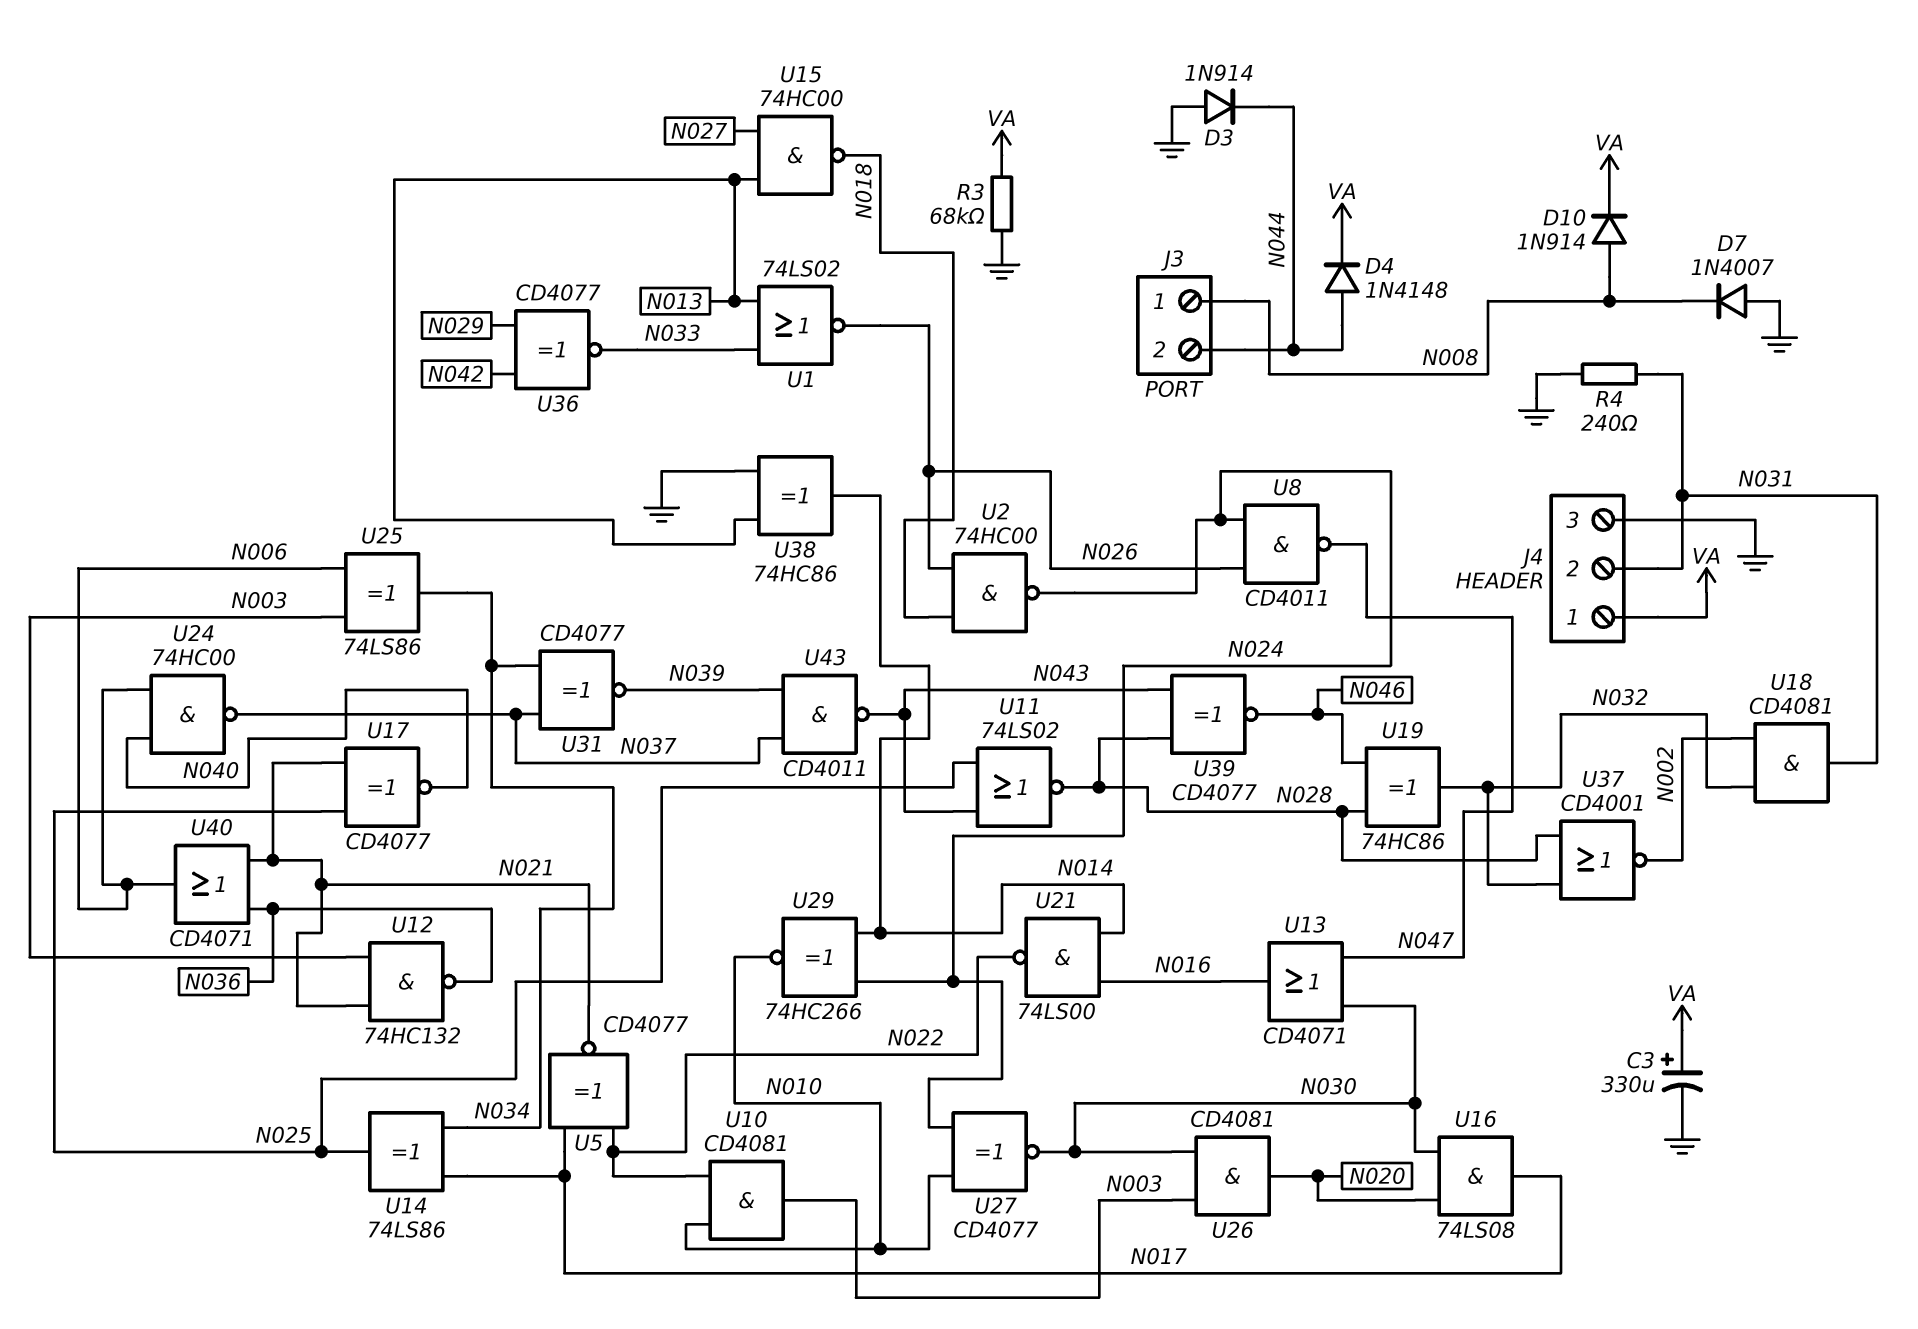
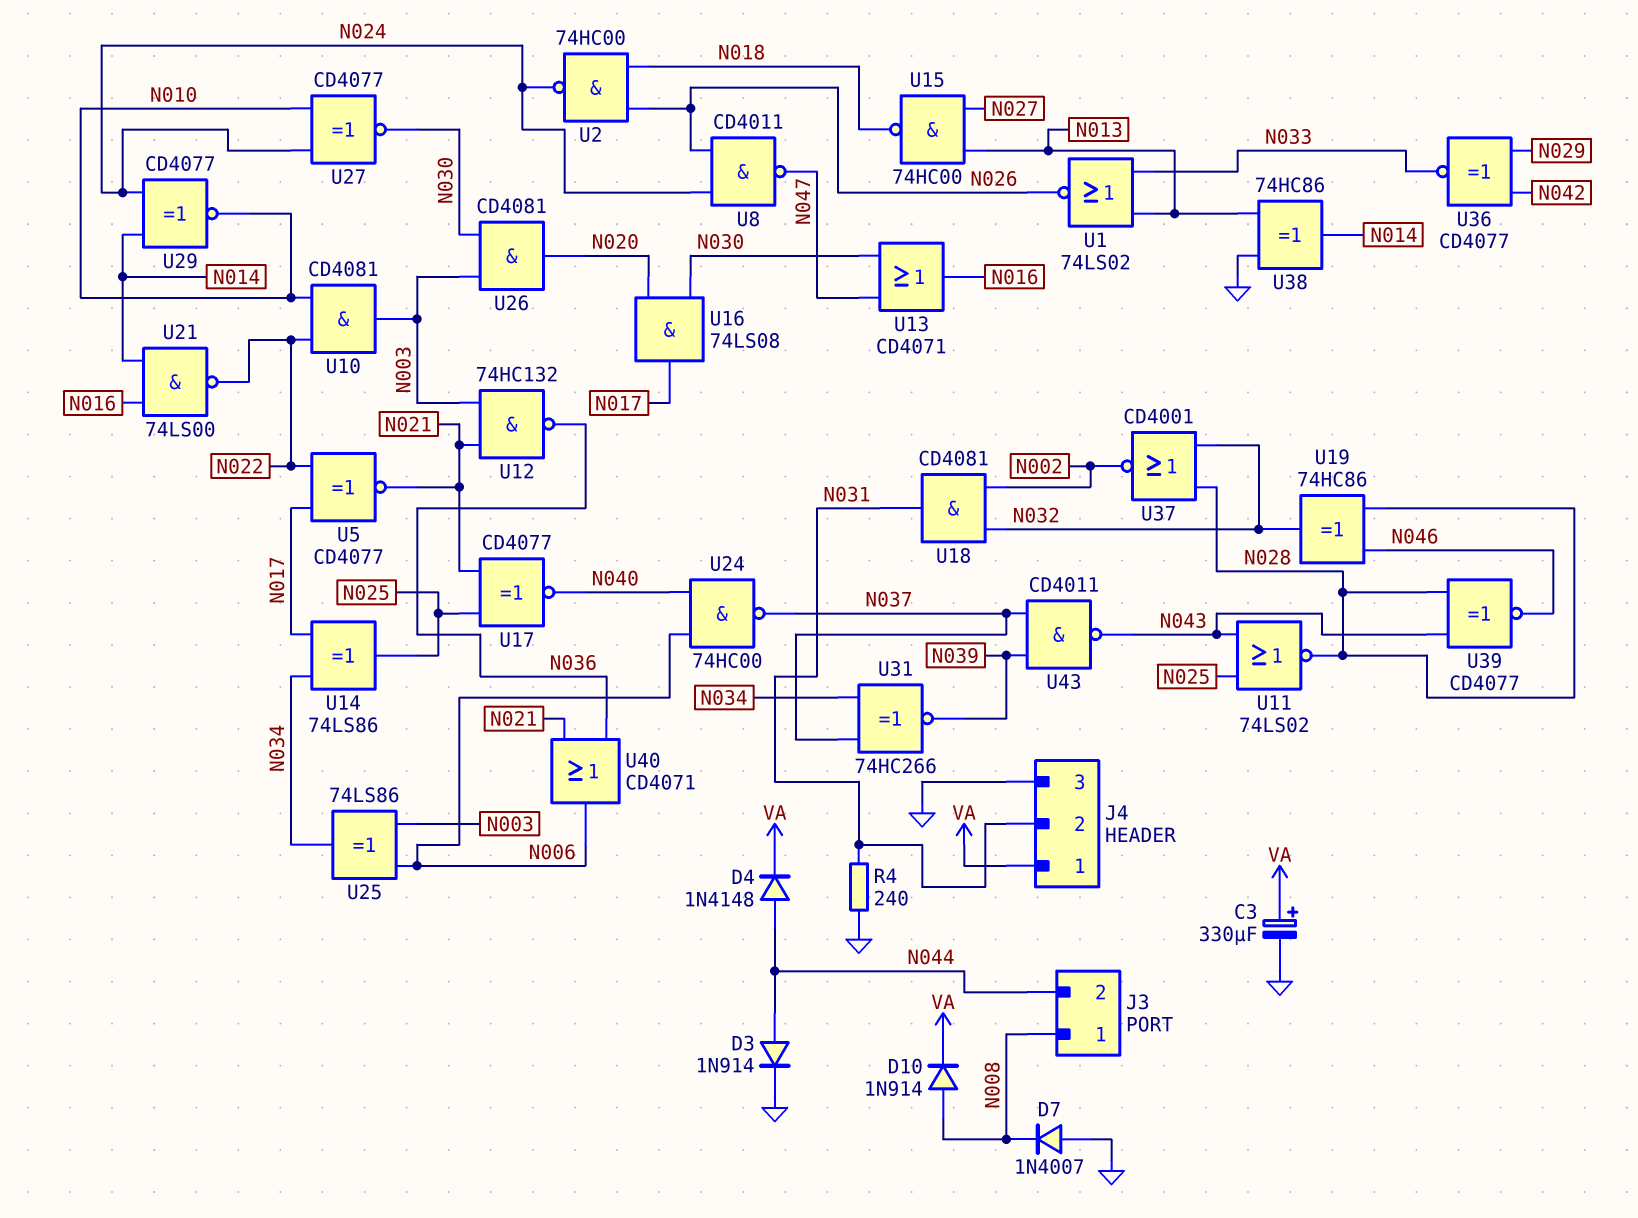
D3: diode 1N914 (A GND, K N044) -> diode 1N914 (A N044, K GND)
R3: 68k (GND, VA) -> none
U29: XNOR 74HC266 (in N014, in N024, out N010) -> XNOR CD4077 (in N014, in N024, out N010)
U31: XNOR CD4077 (in N034, in N037, out N039) -> XNOR 74HC266 (in N034, in N037, out N039)

